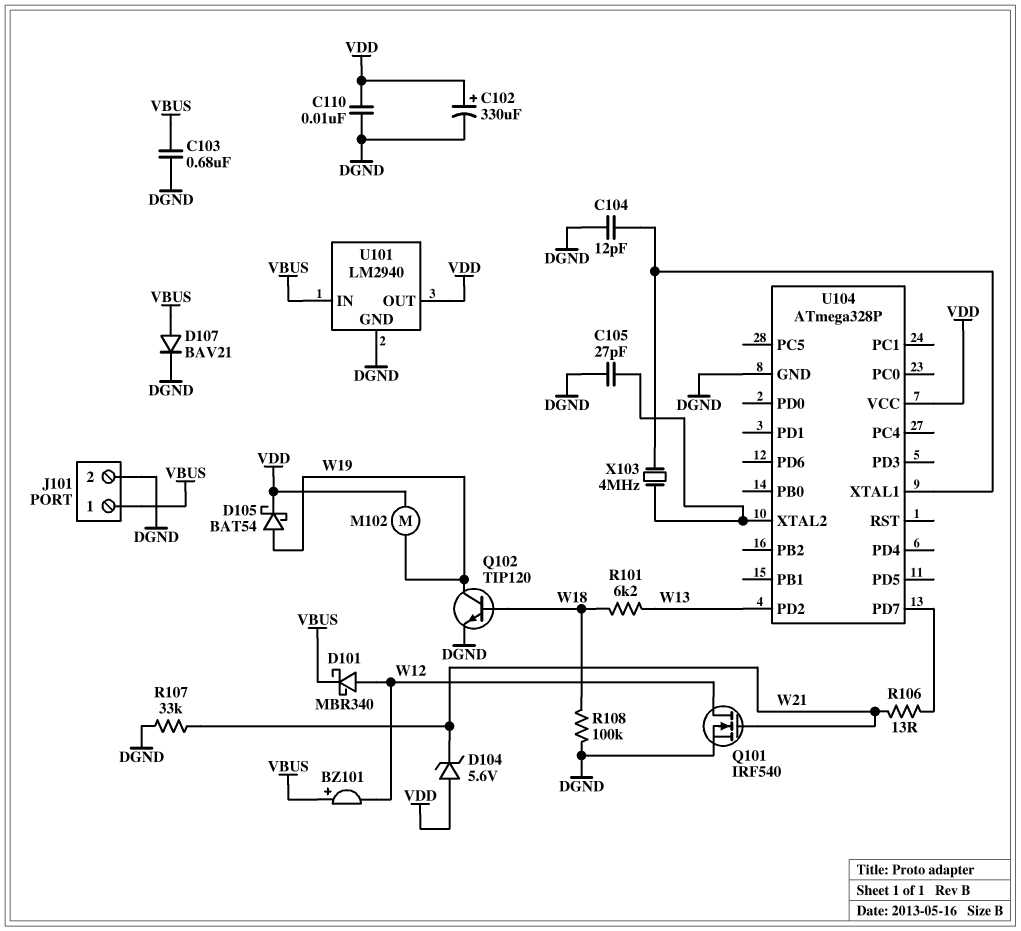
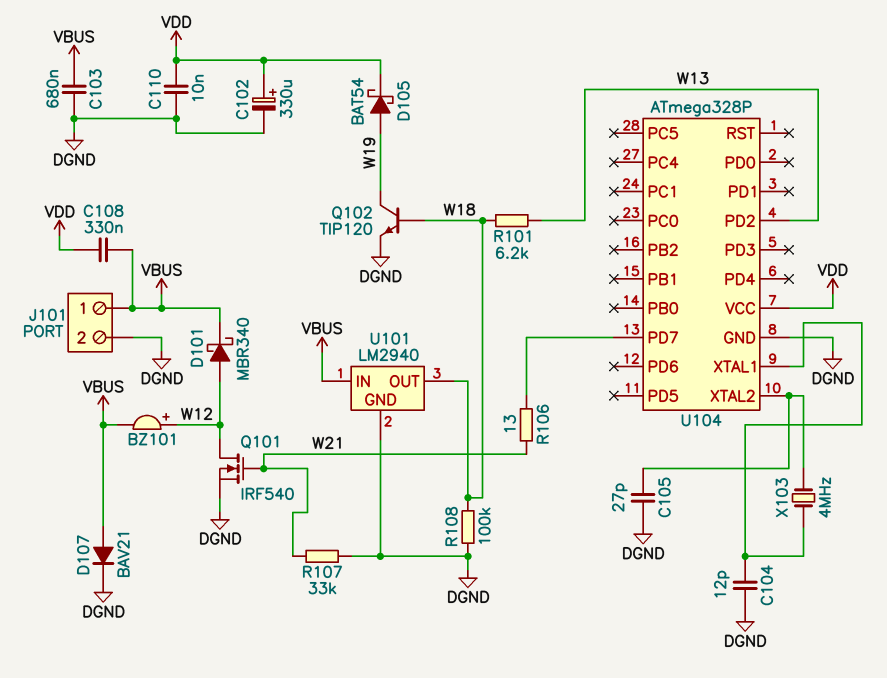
BZ101: buzzer (plus VBUS, minus W12) -> buzzer (plus W12, minus VBUS)
C108: none -> 330nF (VBUS, VDD)
D104: zener 5.6V (A VDD, K W21) -> none
M102: motor (VDD, W19) -> none
U101 pin OUT: VDD -> W18

